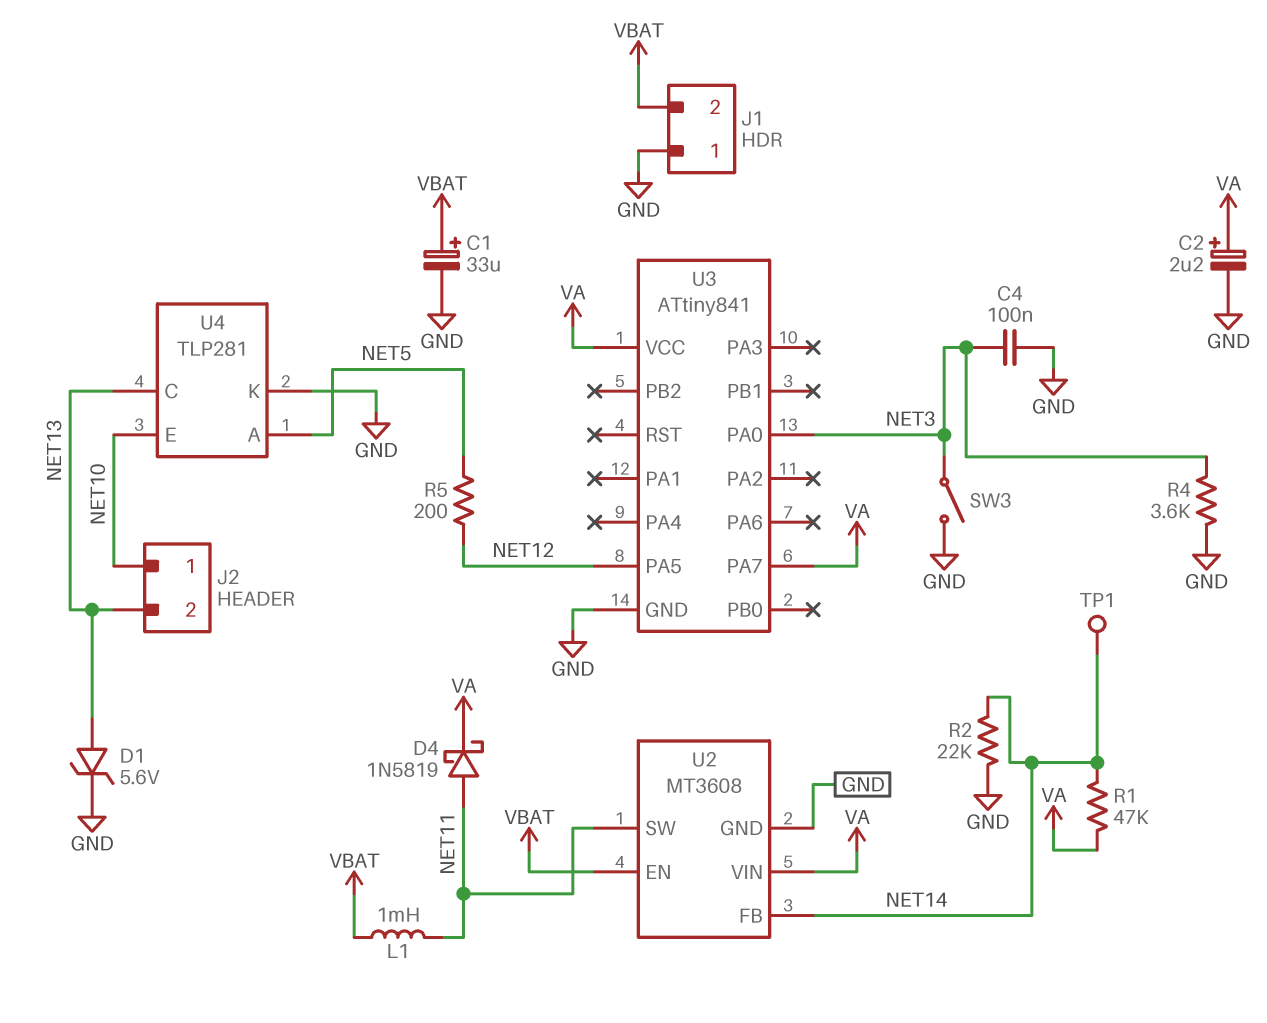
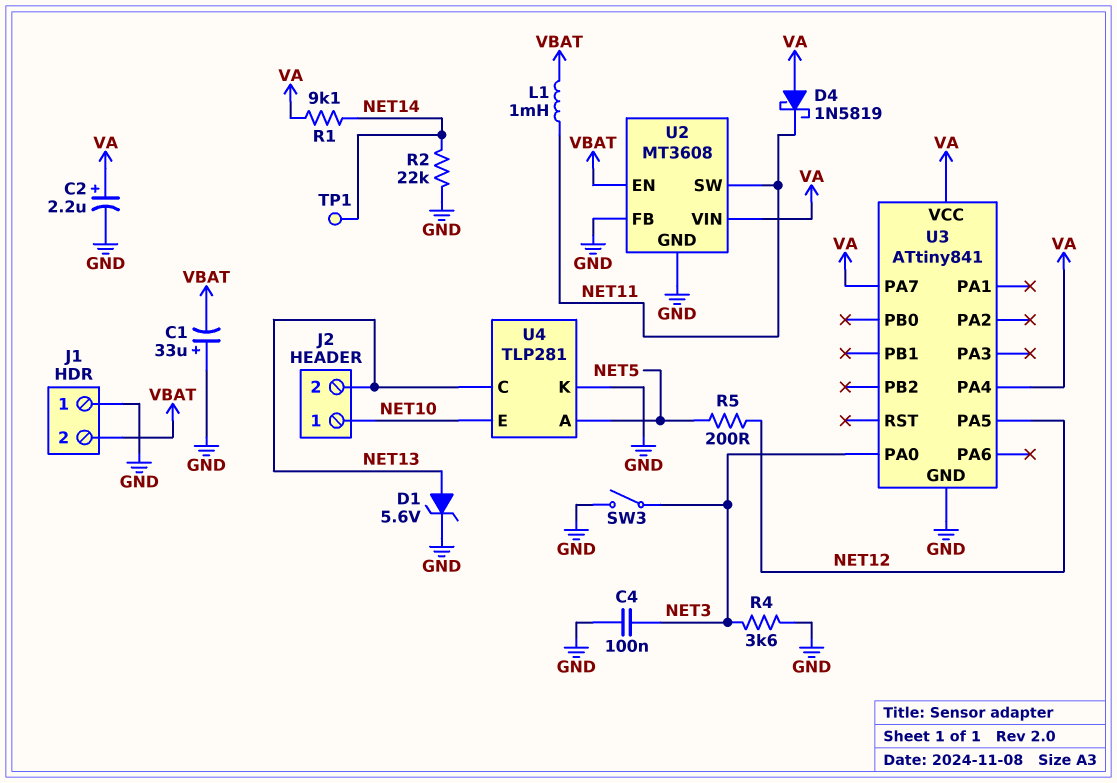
C1: 33uF (plus VBAT, minus GND) -> 33uF (plus GND, minus VBAT)
D4: schottky 1N5819 (A NET11, K VA) -> schottky 1N5819 (A VA, K NET11)
R1: 47k (NET14, VA) -> 9.1k (NET14, VA)
U2 pin FB: NET14 -> GND
U3 pin PA4: none -> VA

